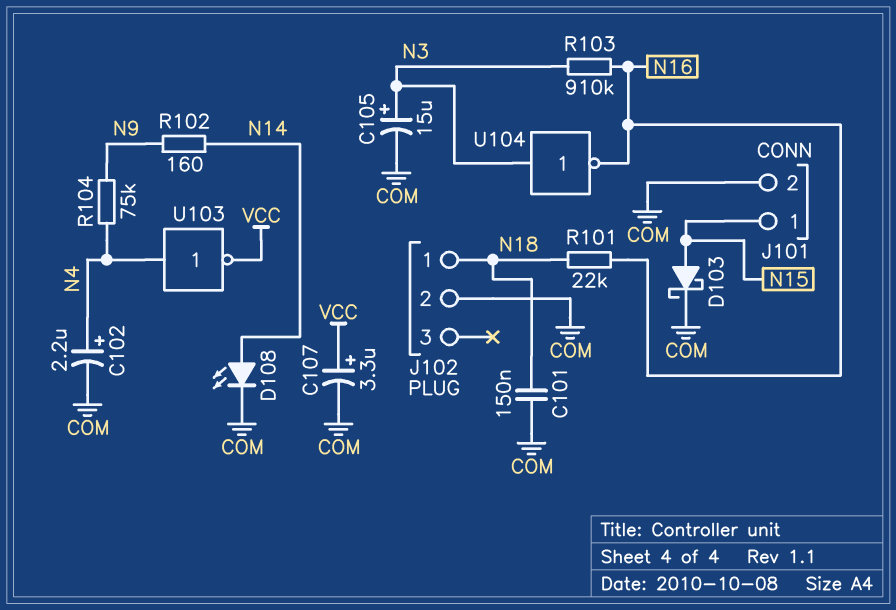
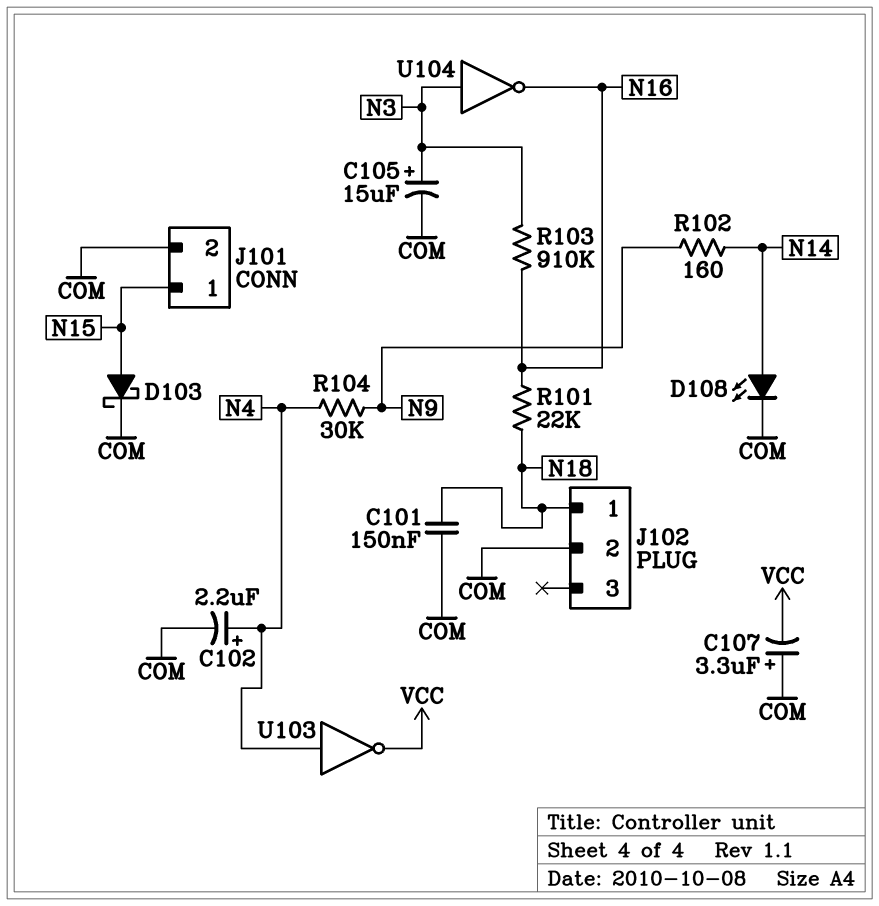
C107: 3.3uF (plus VCC, minus COM) -> 3.3uF (plus COM, minus VCC)
R104: 75k (N4, N9) -> 30k (N4, N9)

